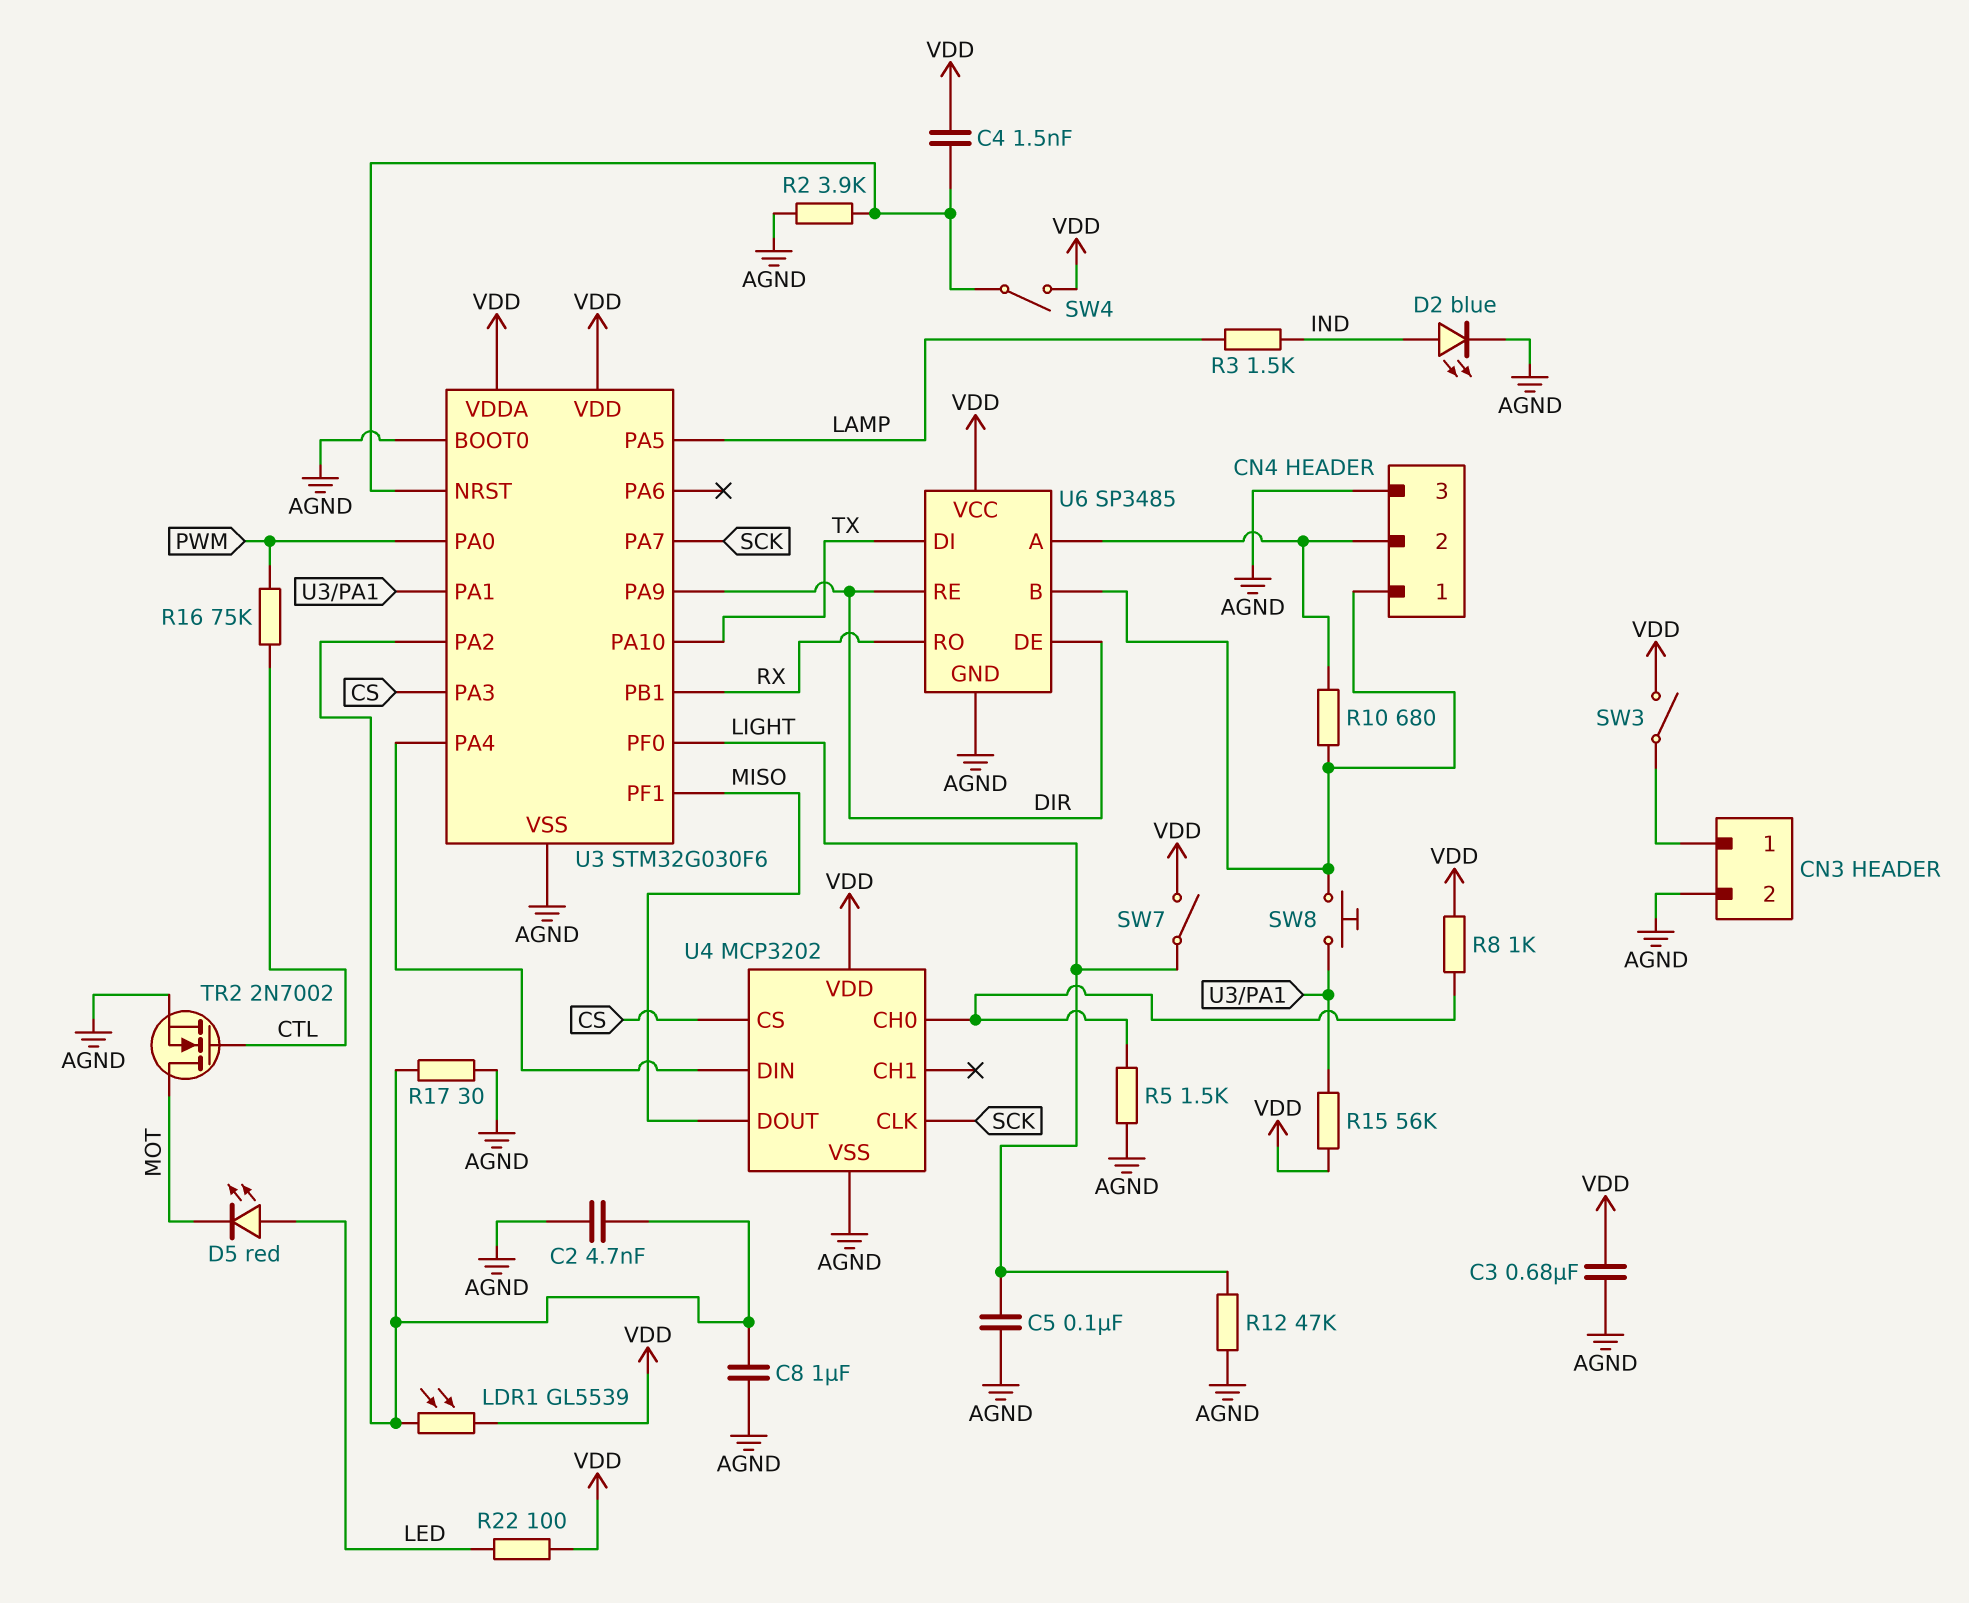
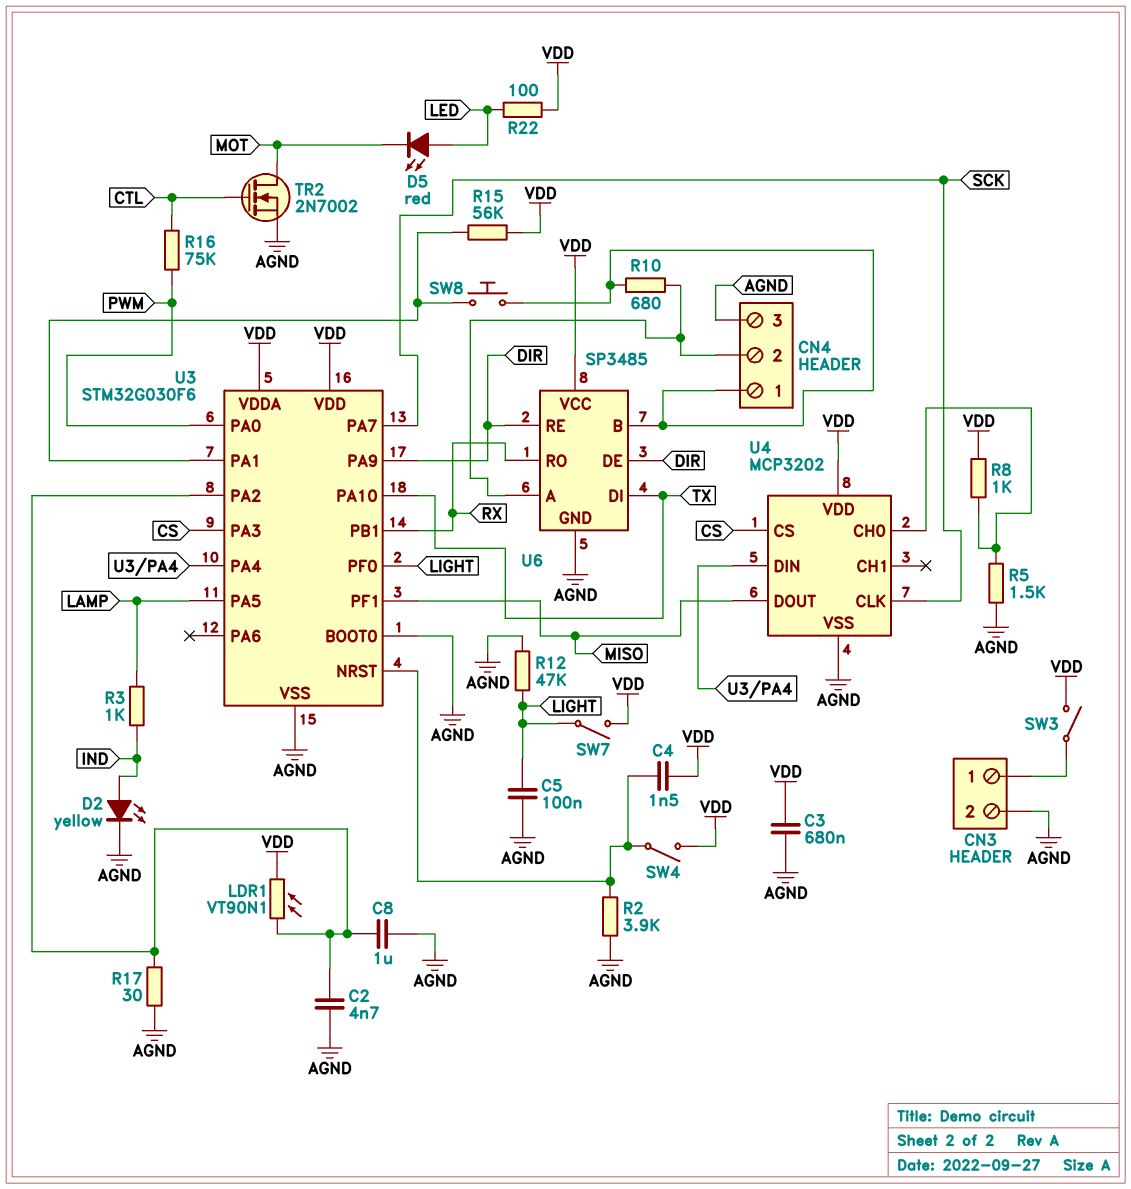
D2: LED blue (A IND, K AGND) -> LED yellow (A IND, K AGND)
LDR1: GL5539 (U3/PA2, VDD) -> VT90N1 (U3/PA2, VDD)
R3: 1.5k (IND, LAMP) -> 1k (IND, LAMP)

